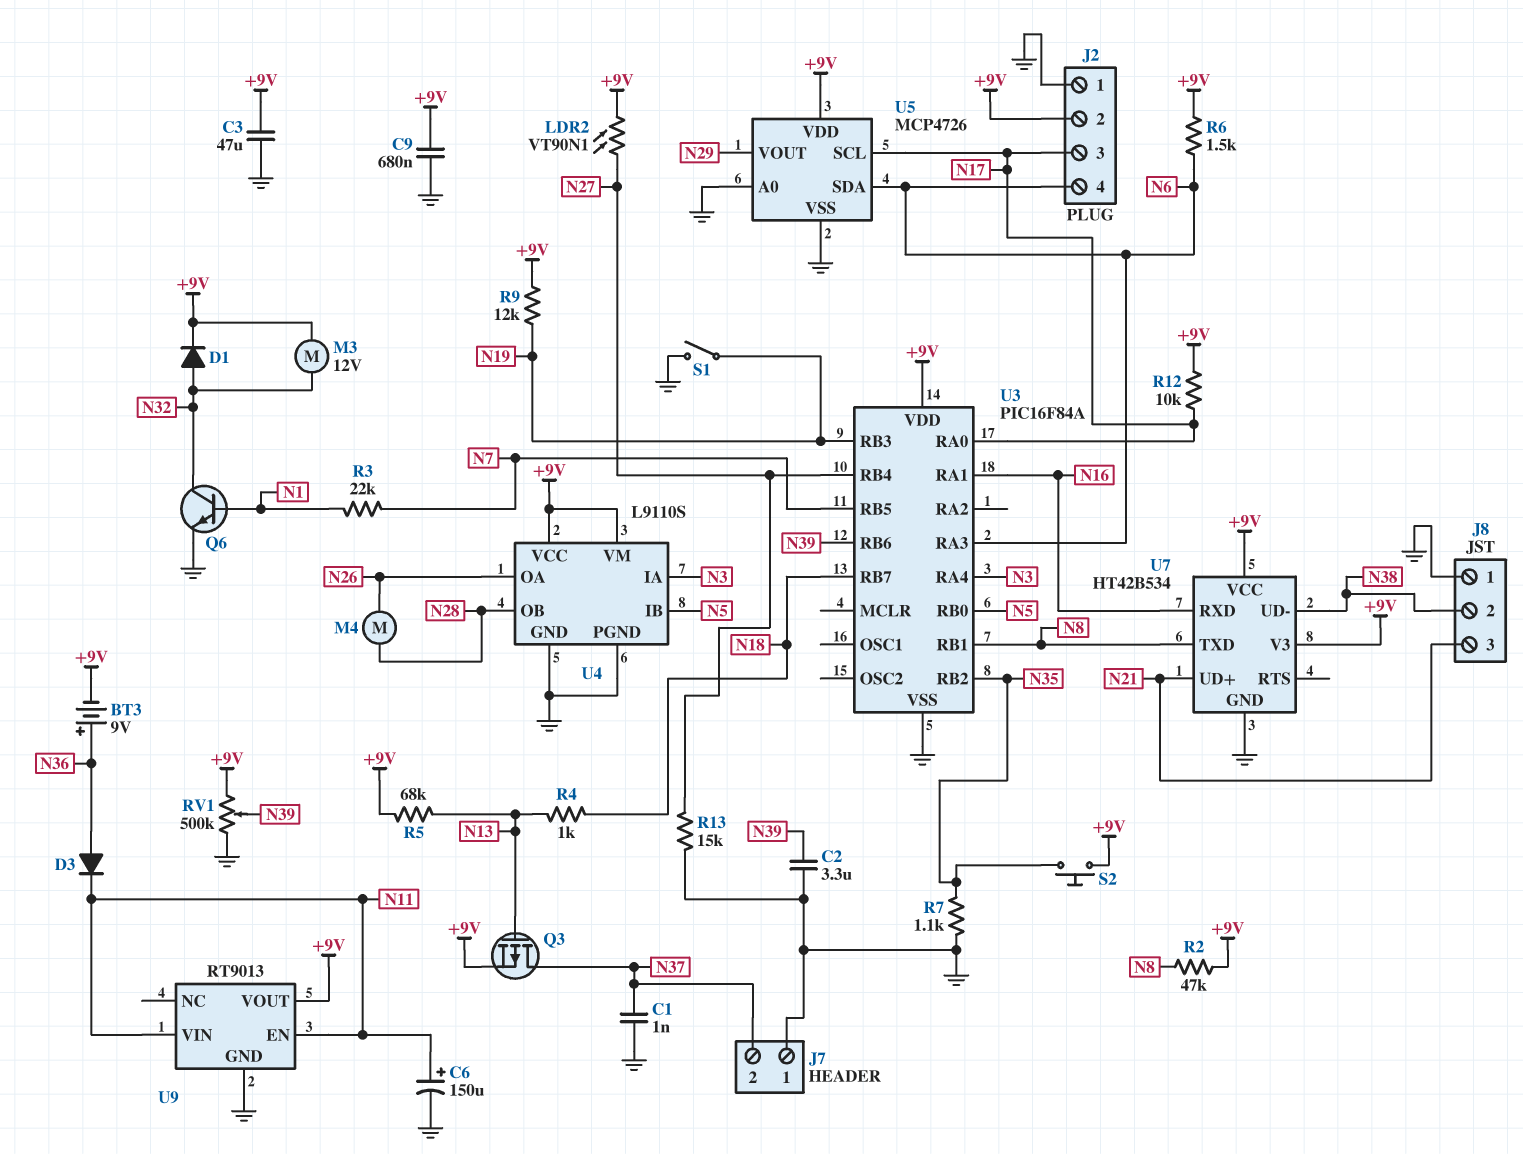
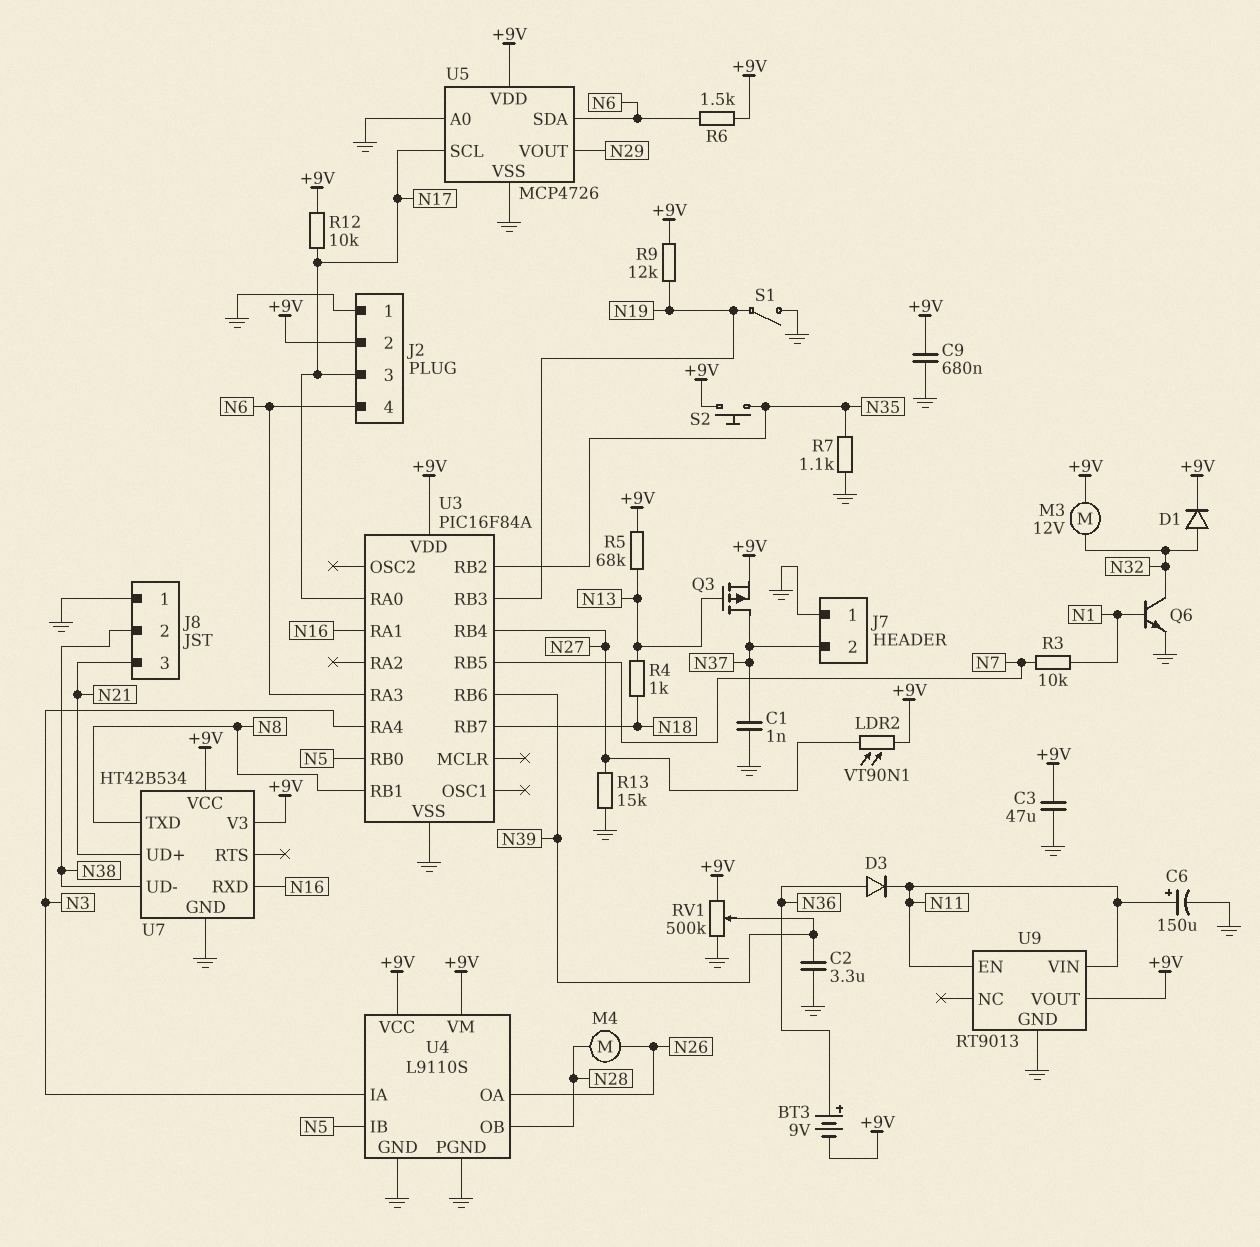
R2: 47k (+9V, N8) -> none
R3: 22k (N1, N7) -> 10k (N1, N7)

